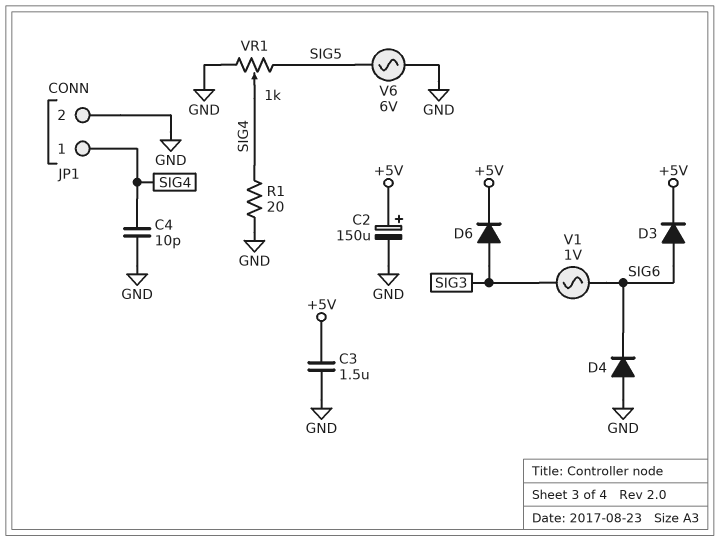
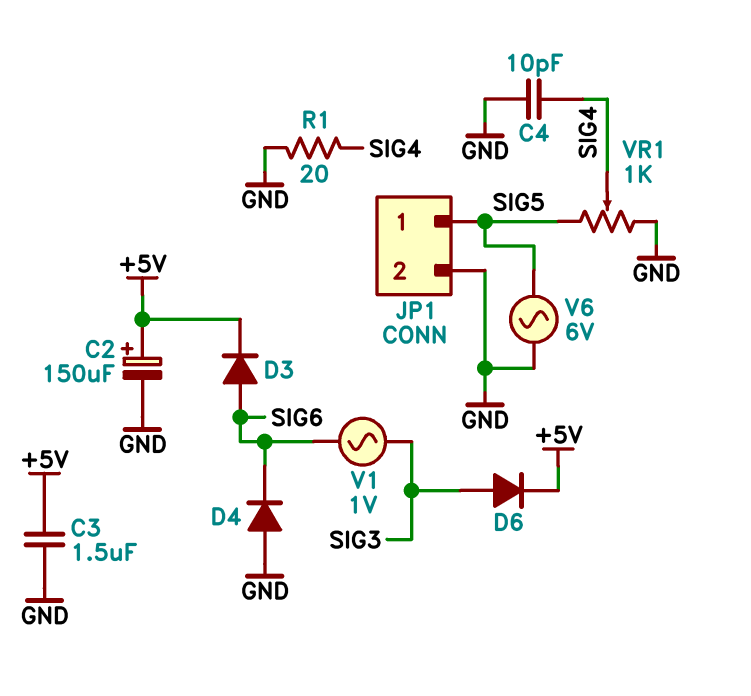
JP1 pin 1: SIG4 -> SIG5

